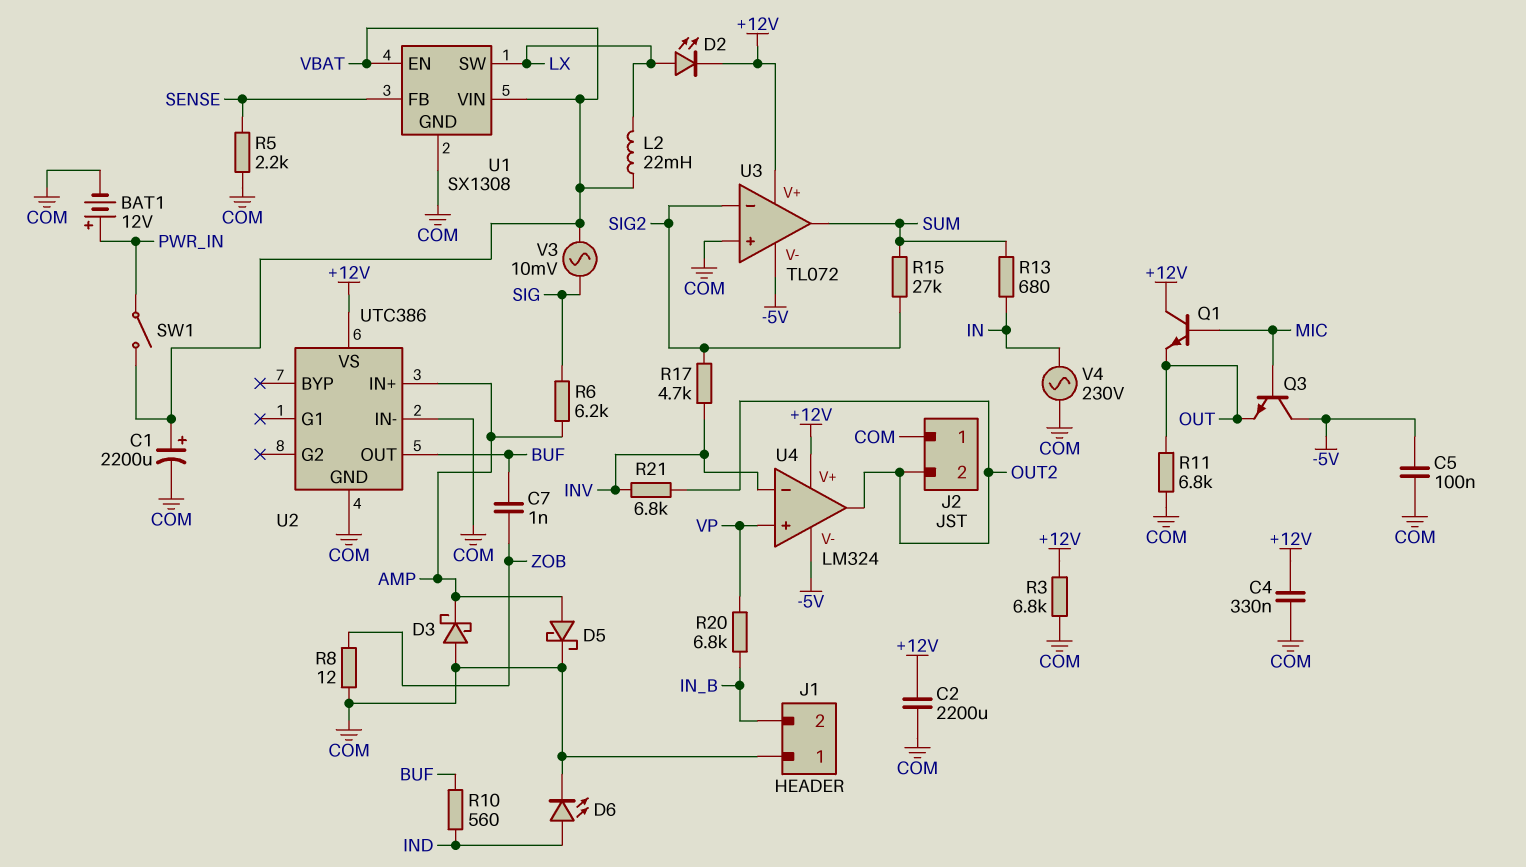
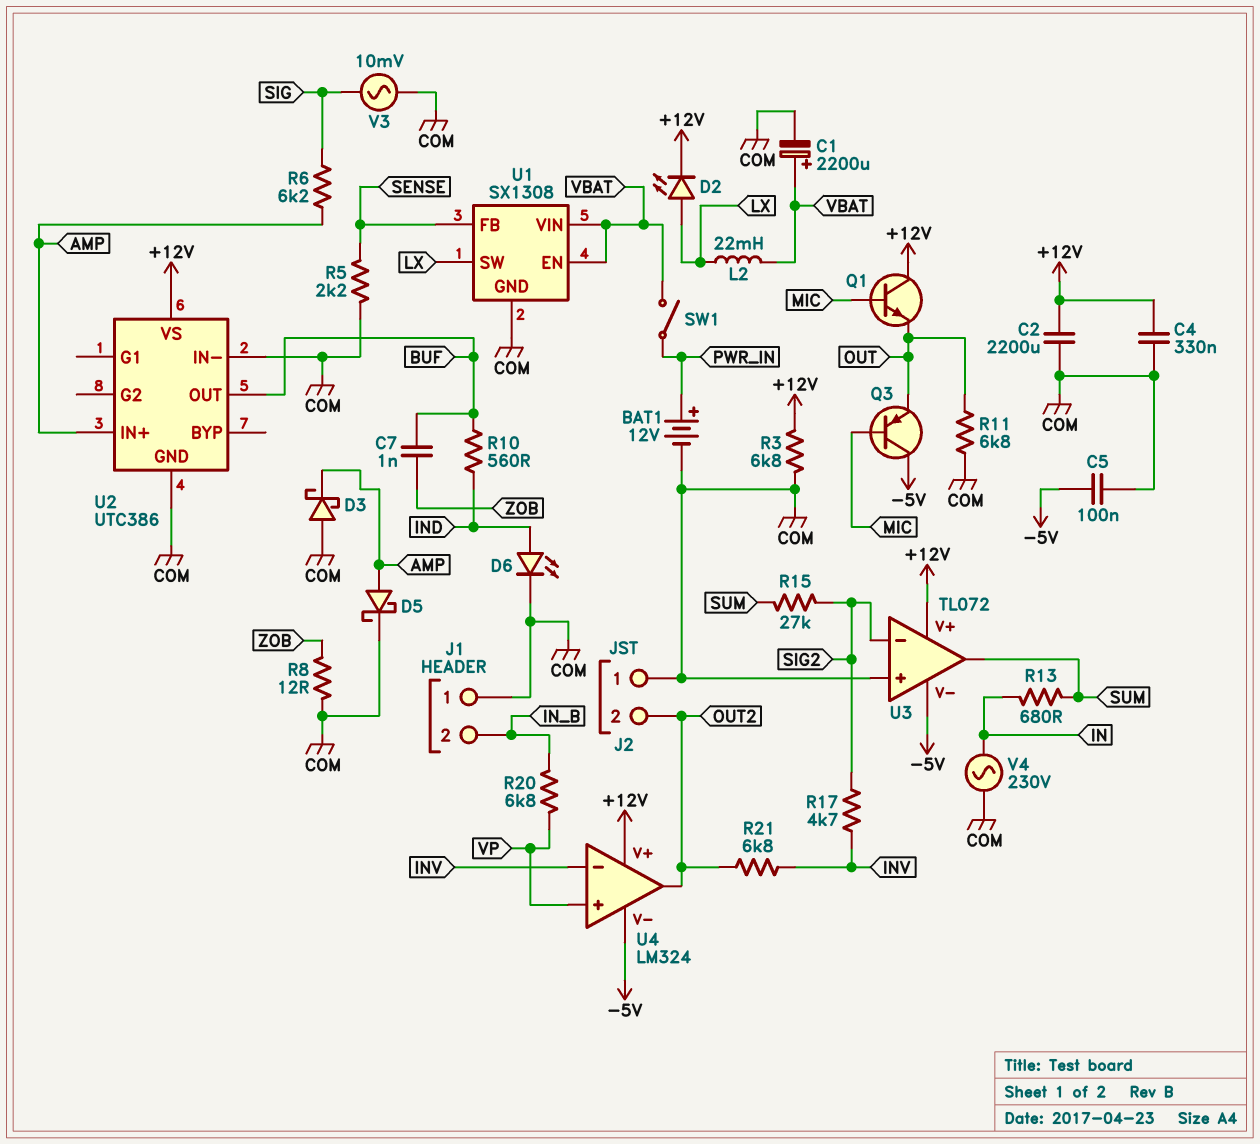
Q3: NPN (B MIC, C -5V, E OUT) -> PNP (B MIC, C -5V, E OUT)
V3: AC 10mV (SIG, VBAT) -> AC 10mV (COM, SIG)

